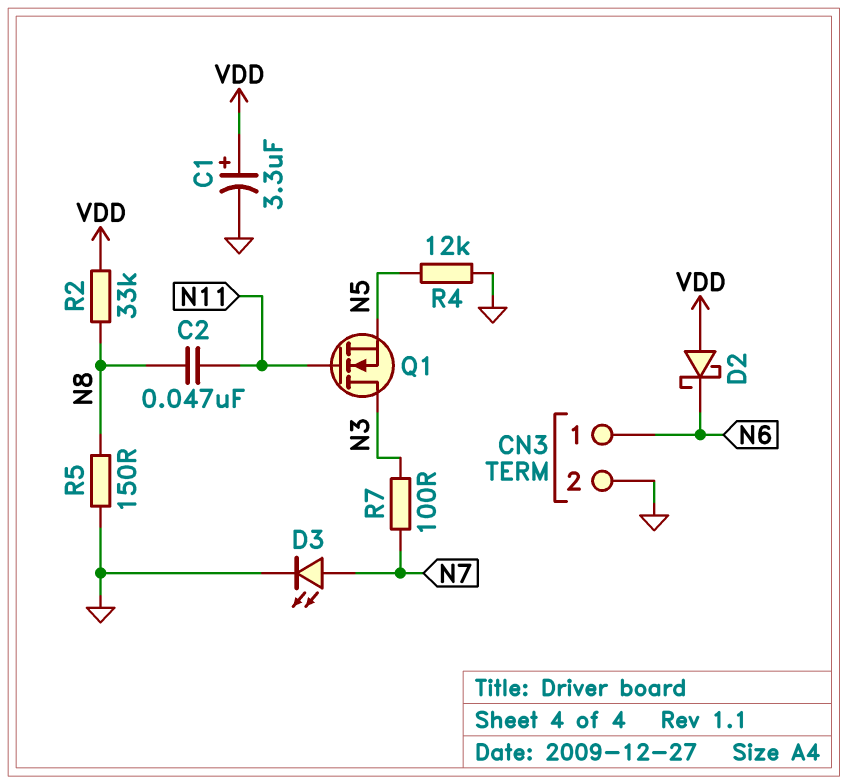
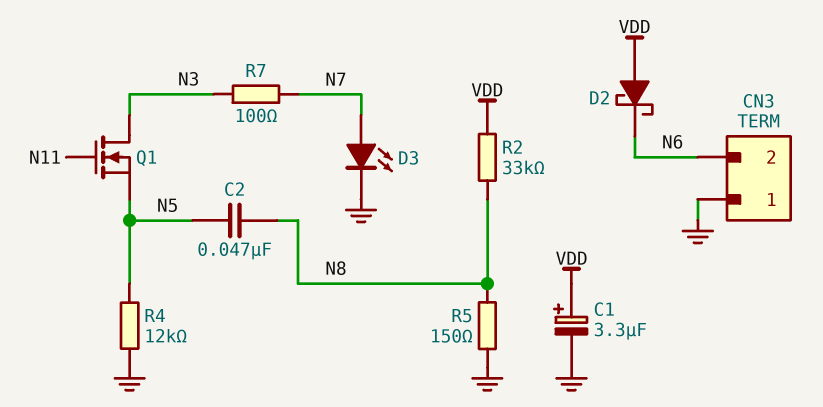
C2: 47nF (N8, N11) -> 47nF (N5, N8)
CN3 pin 1: N6 -> GND
CN3 pin 2: GND -> N6

